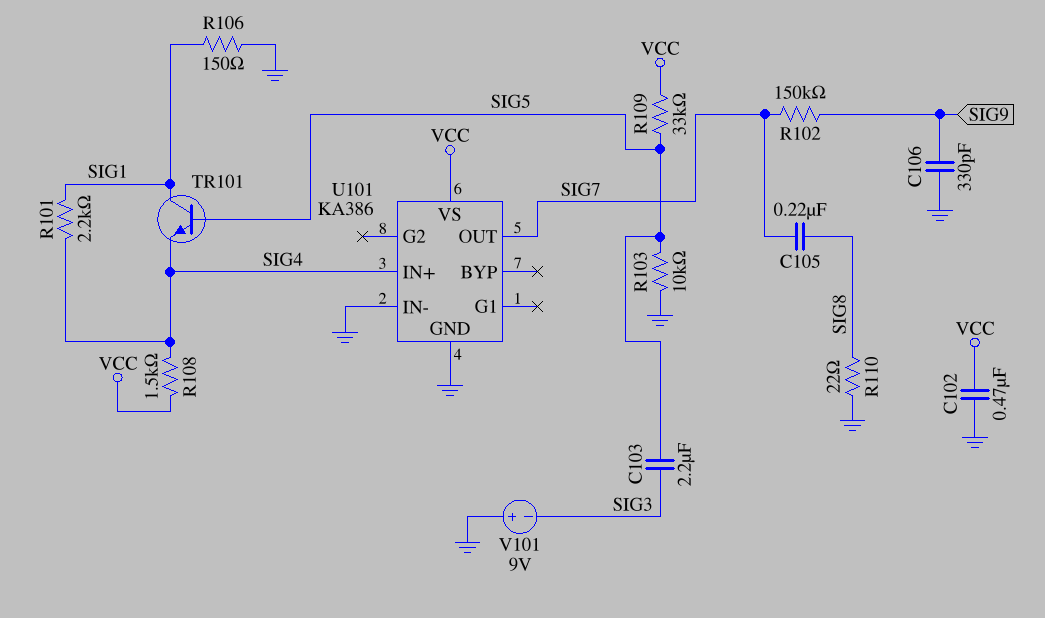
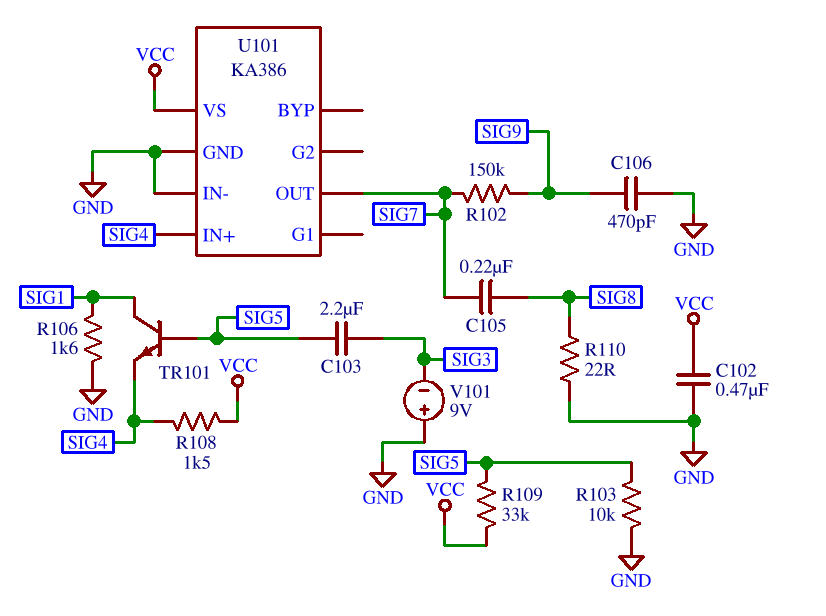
C106: 330pF (GND, SIG9) -> 470pF (GND, SIG9)
R101: 2.2k (SIG1, SIG4) -> none
R106: 150 (GND, SIG1) -> 1.6k (GND, SIG1)

